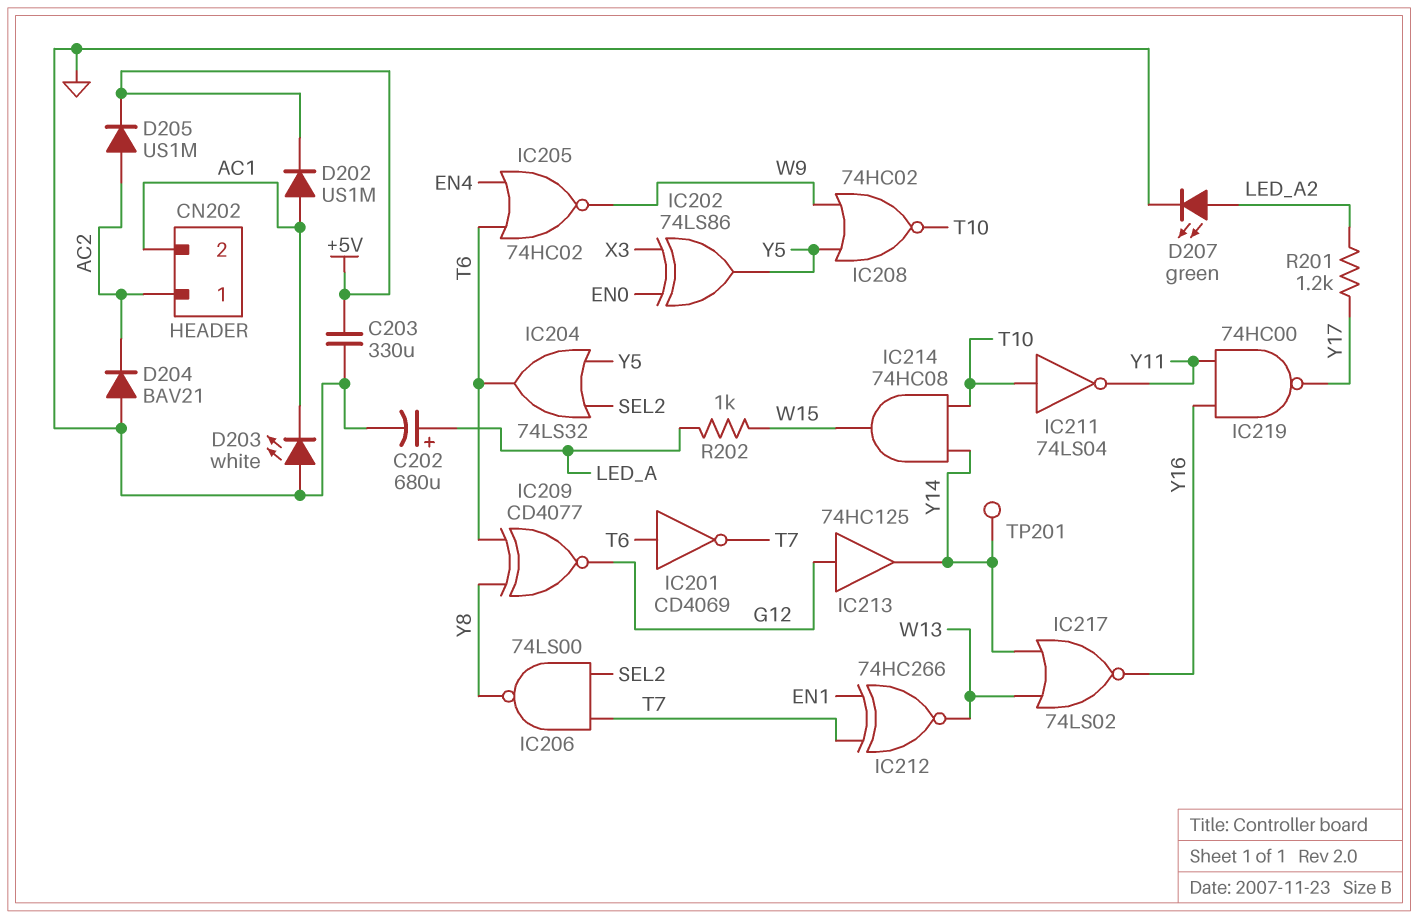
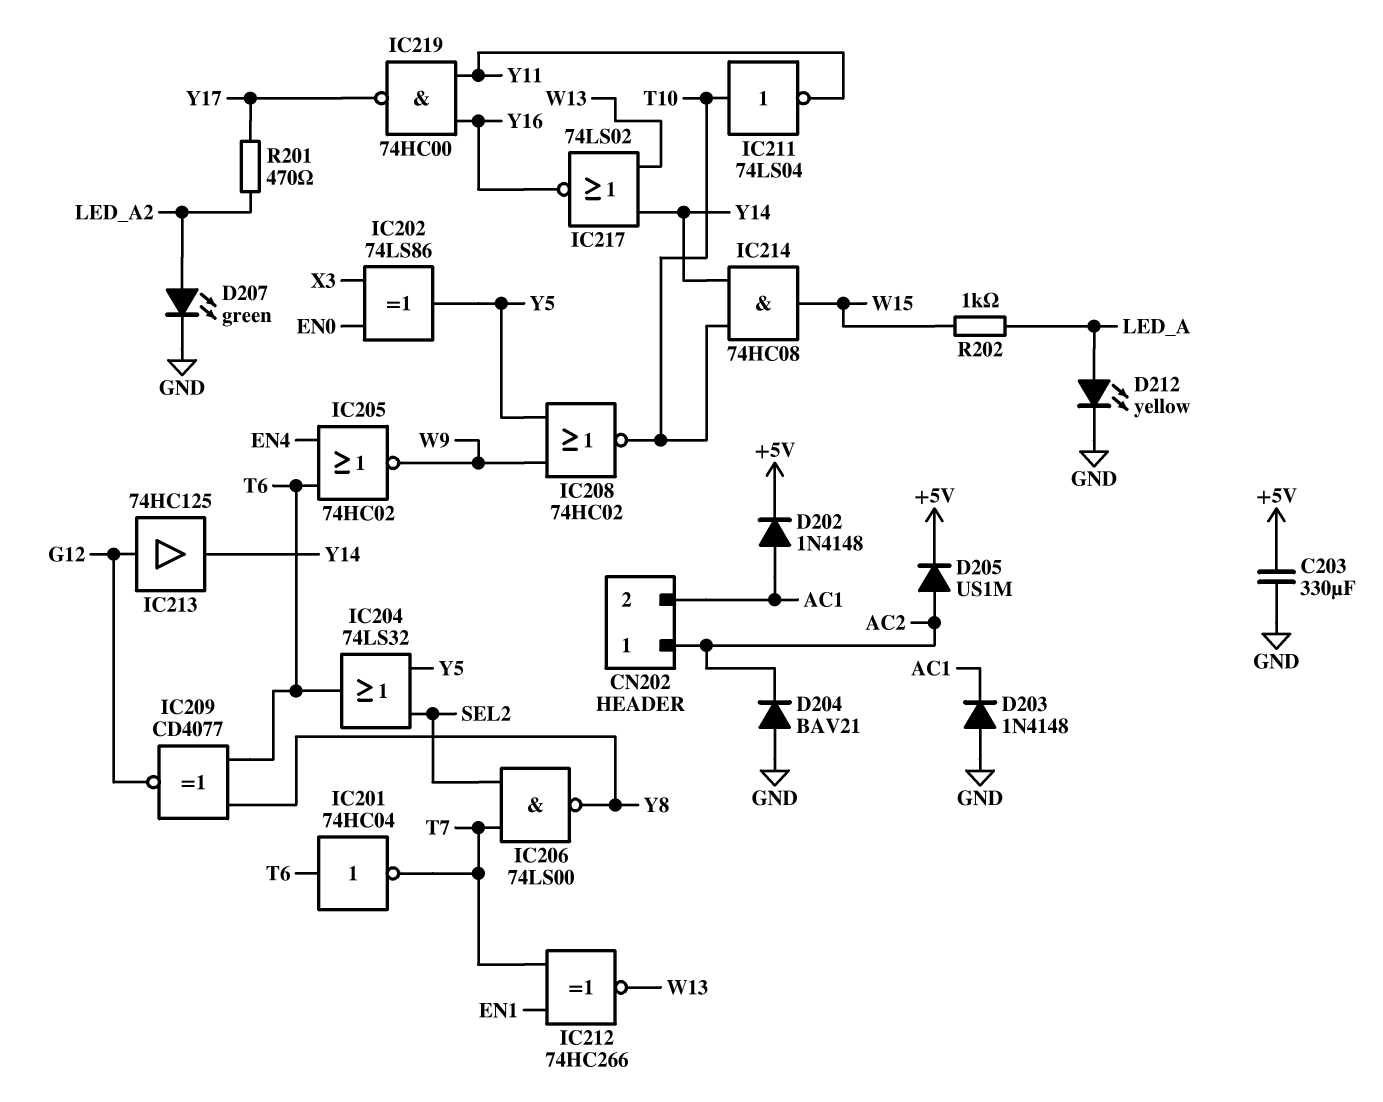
C202: 680uF (plus LED_A, minus GND) -> none
D202: diode US1M (A AC1, K +5V) -> diode 1N4148 (A AC1, K +5V)
D203: LED white (A GND, K AC1) -> diode 1N4148 (A GND, K AC1)
D212: none -> LED yellow (A LED_A, K GND)
IC201: NOT CD4069 (in T6, out T7) -> NOT 74HC04 (in T6, out T7)
R201: 1.2k (LED_A2, Y17) -> 470 (LED_A2, Y17)
TP201: test point (Y14) -> none

